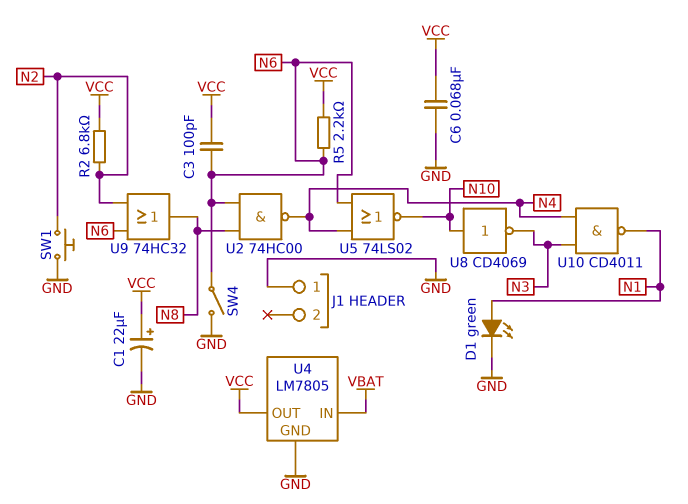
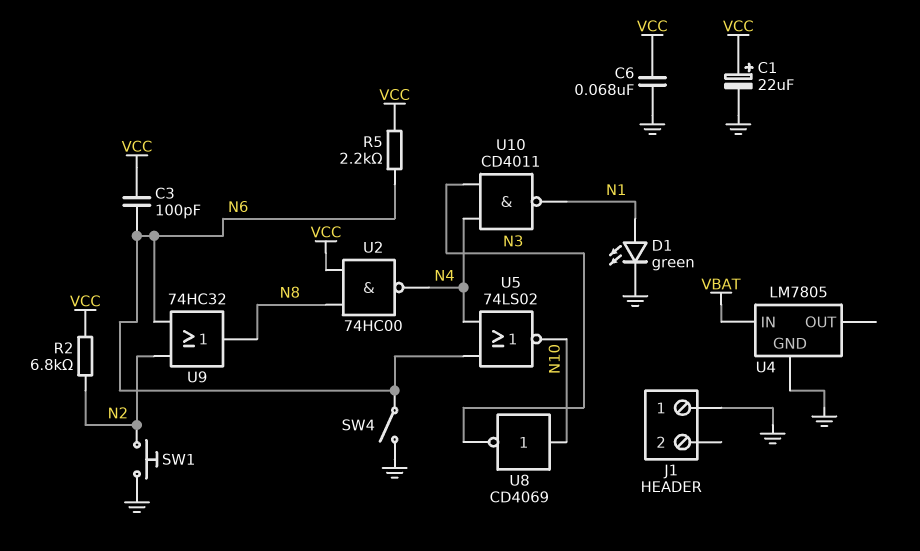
U2: NAND 74HC00 (in N6, in N8, out N4) -> NAND 74HC00 (in N8, in VCC, out N4)
U4 pin OUT: VCC -> none

